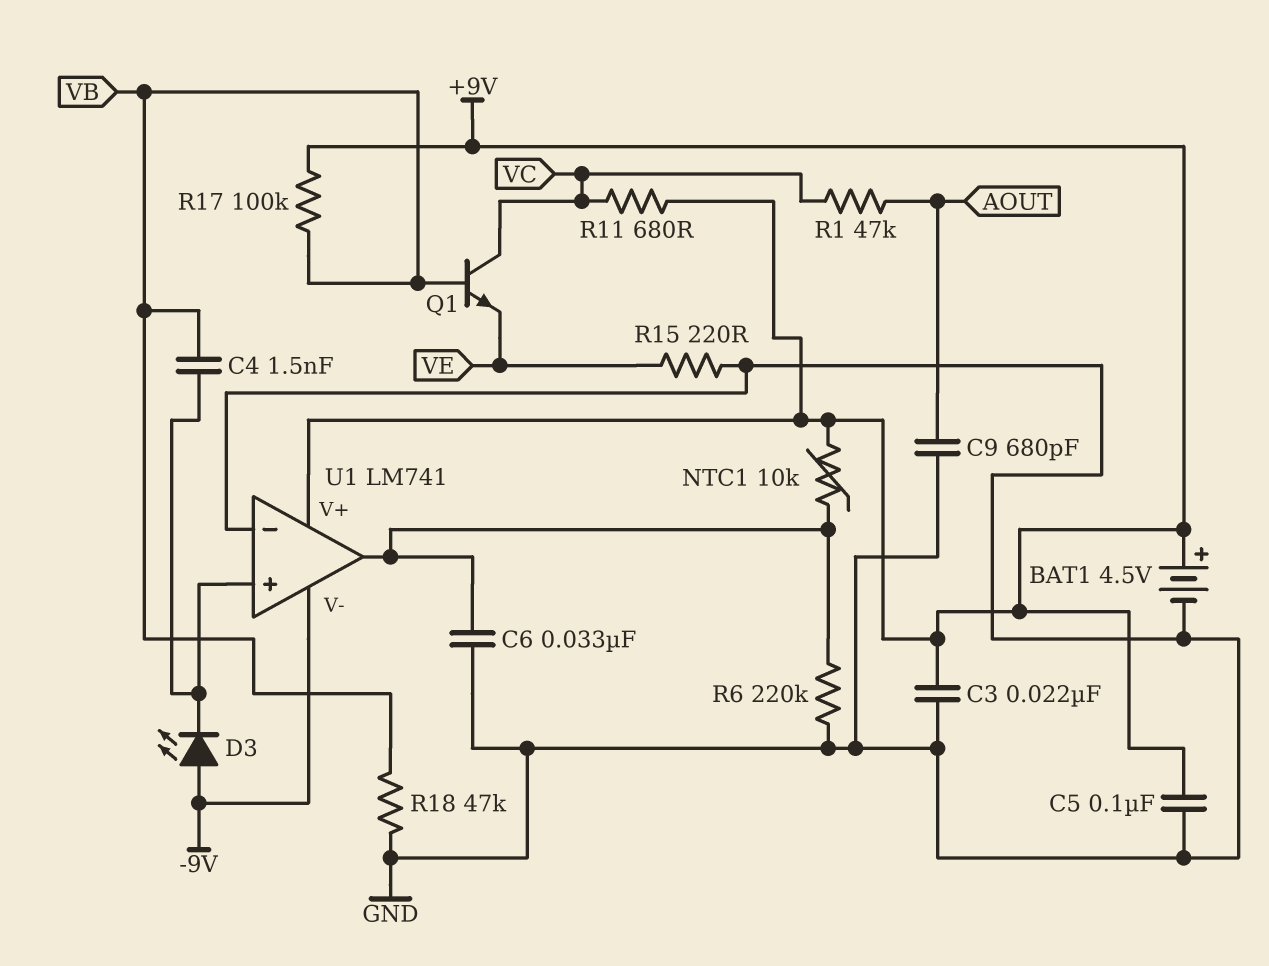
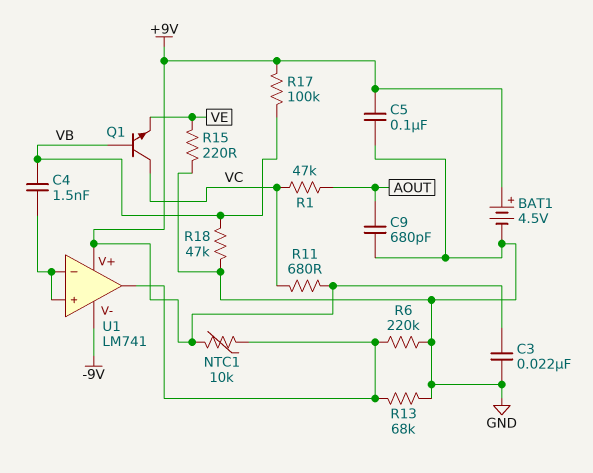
C6: 33nF (GND, U1/out) -> none
D3: LED (A -9V, K U1/in+) -> none
R13: none -> 68k (GND, U1/out)
U1 pin in-: GND -> U1/in+

